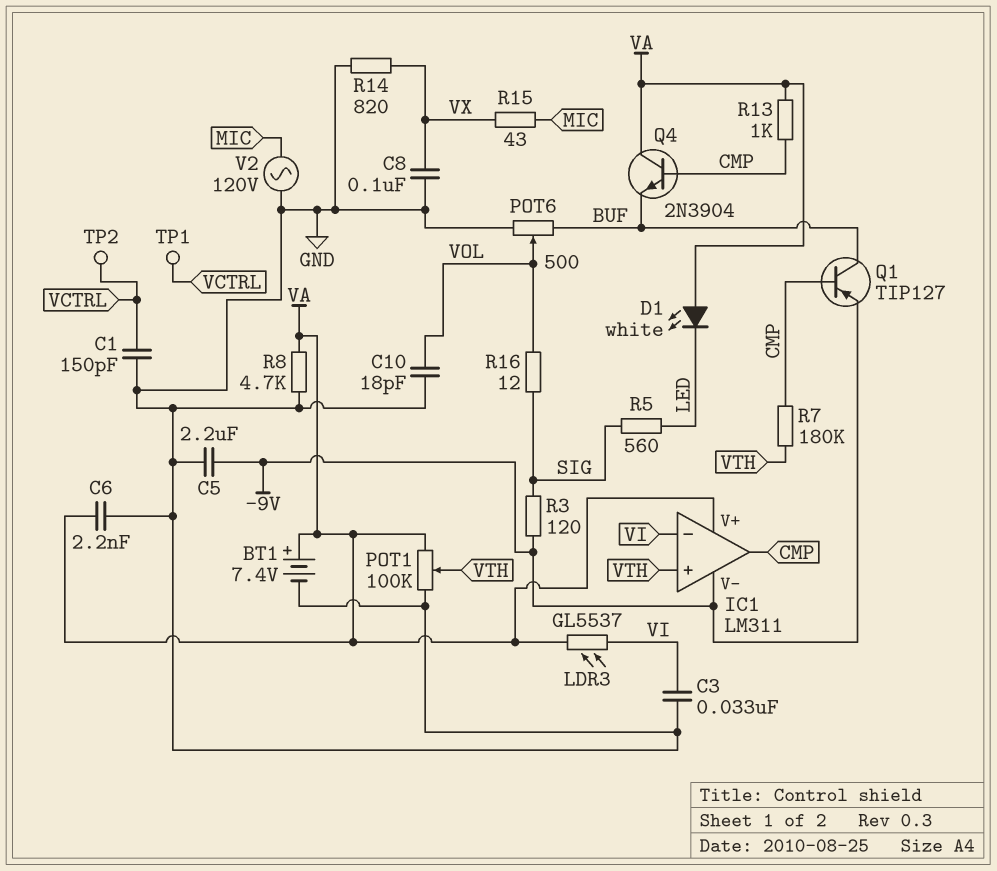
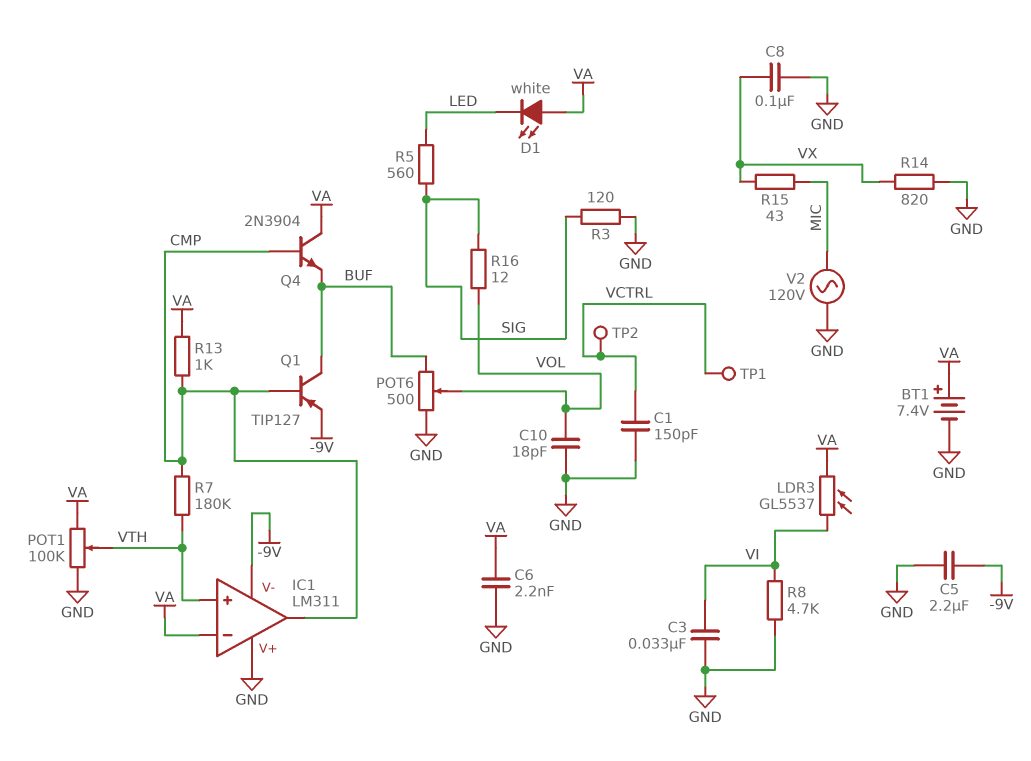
IC1 pin V+: VA -> GND
IC1 pin in-: VI -> VA
R3: 120 (-9V, SIG) -> 120 (GND, SIG)
R8: 4.7k (GND, VA) -> 4.7k (GND, VI)

